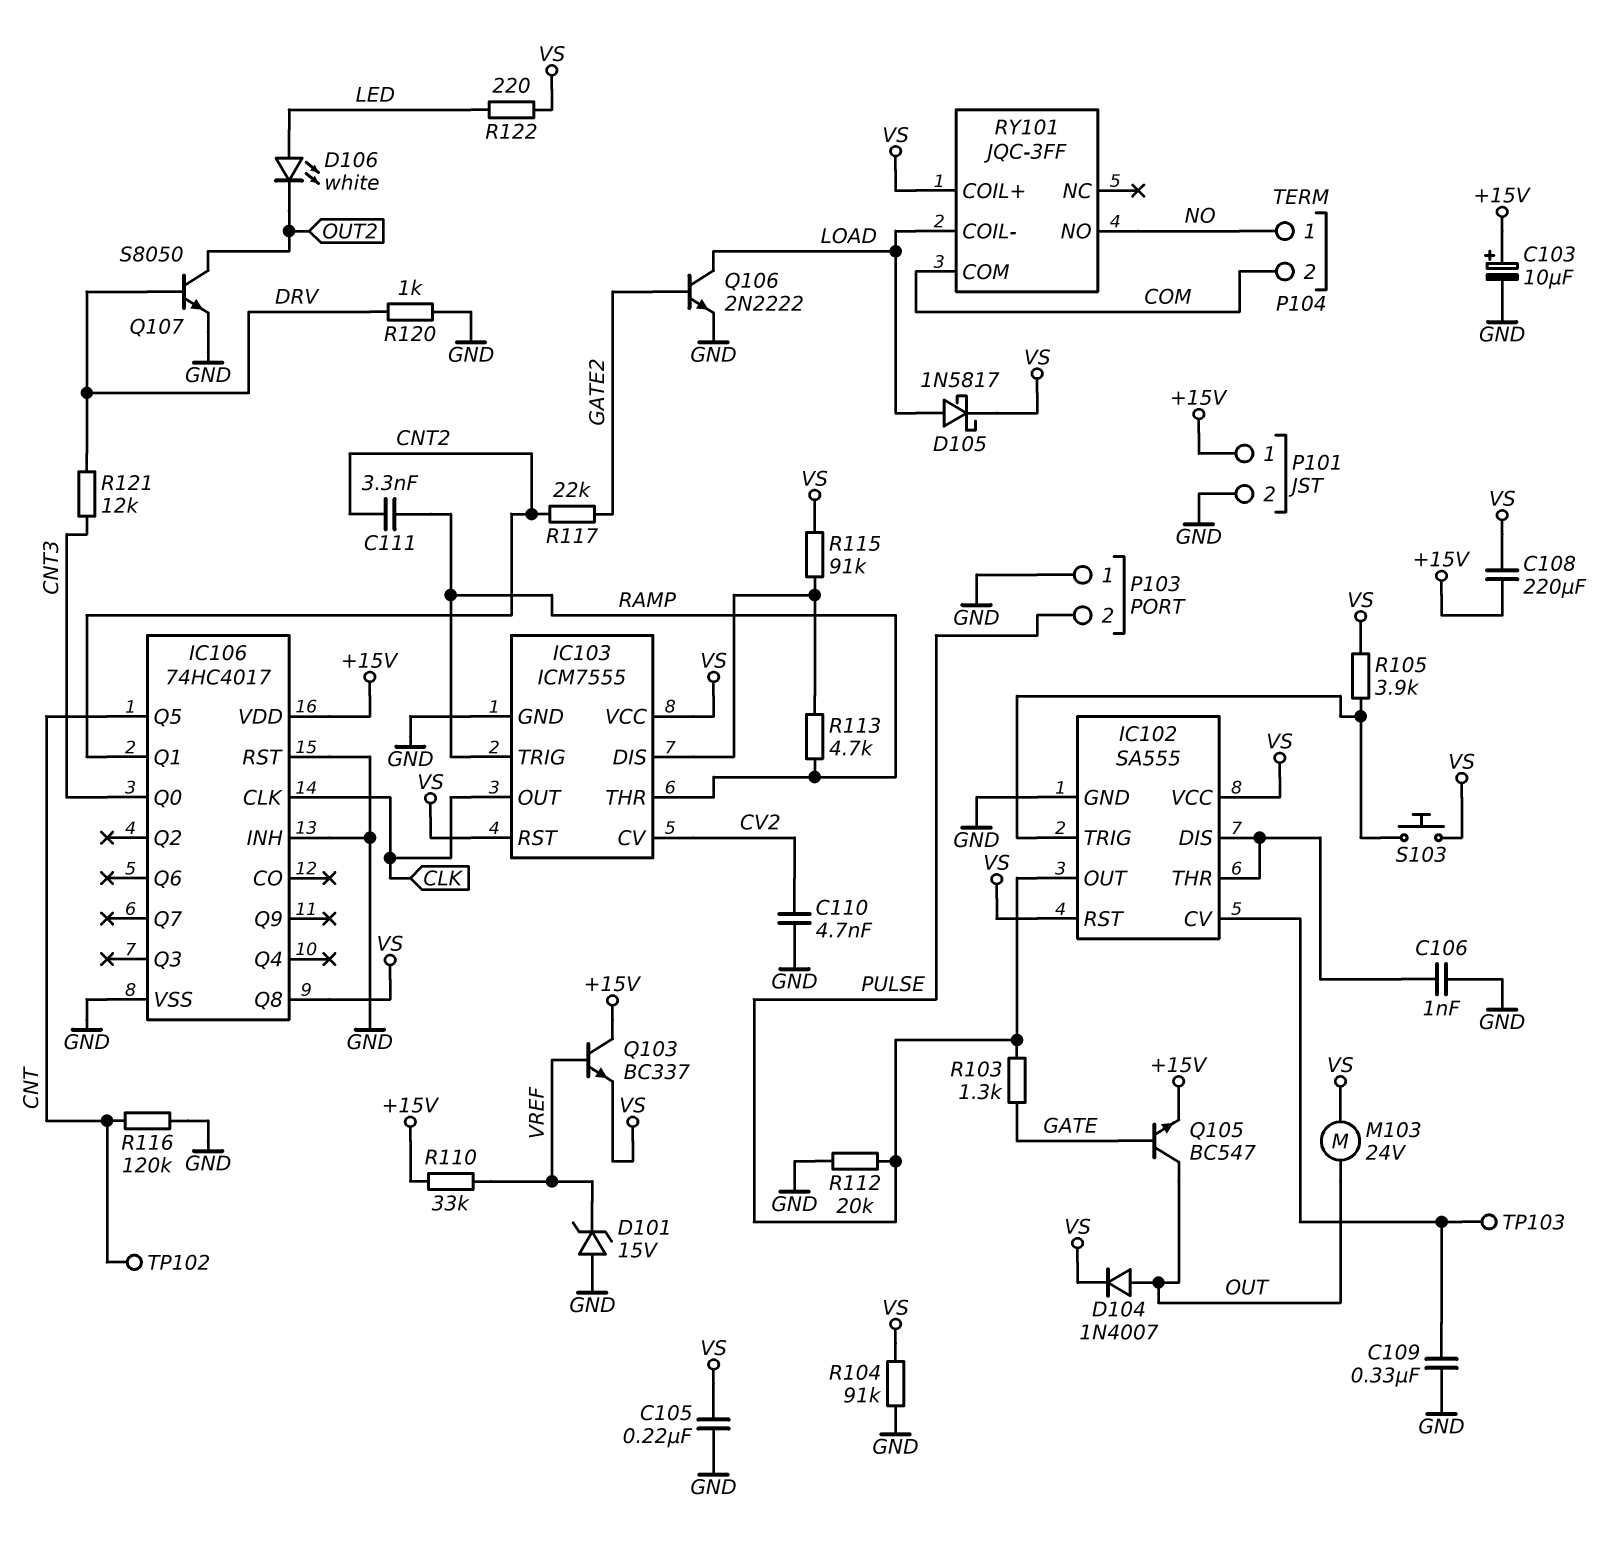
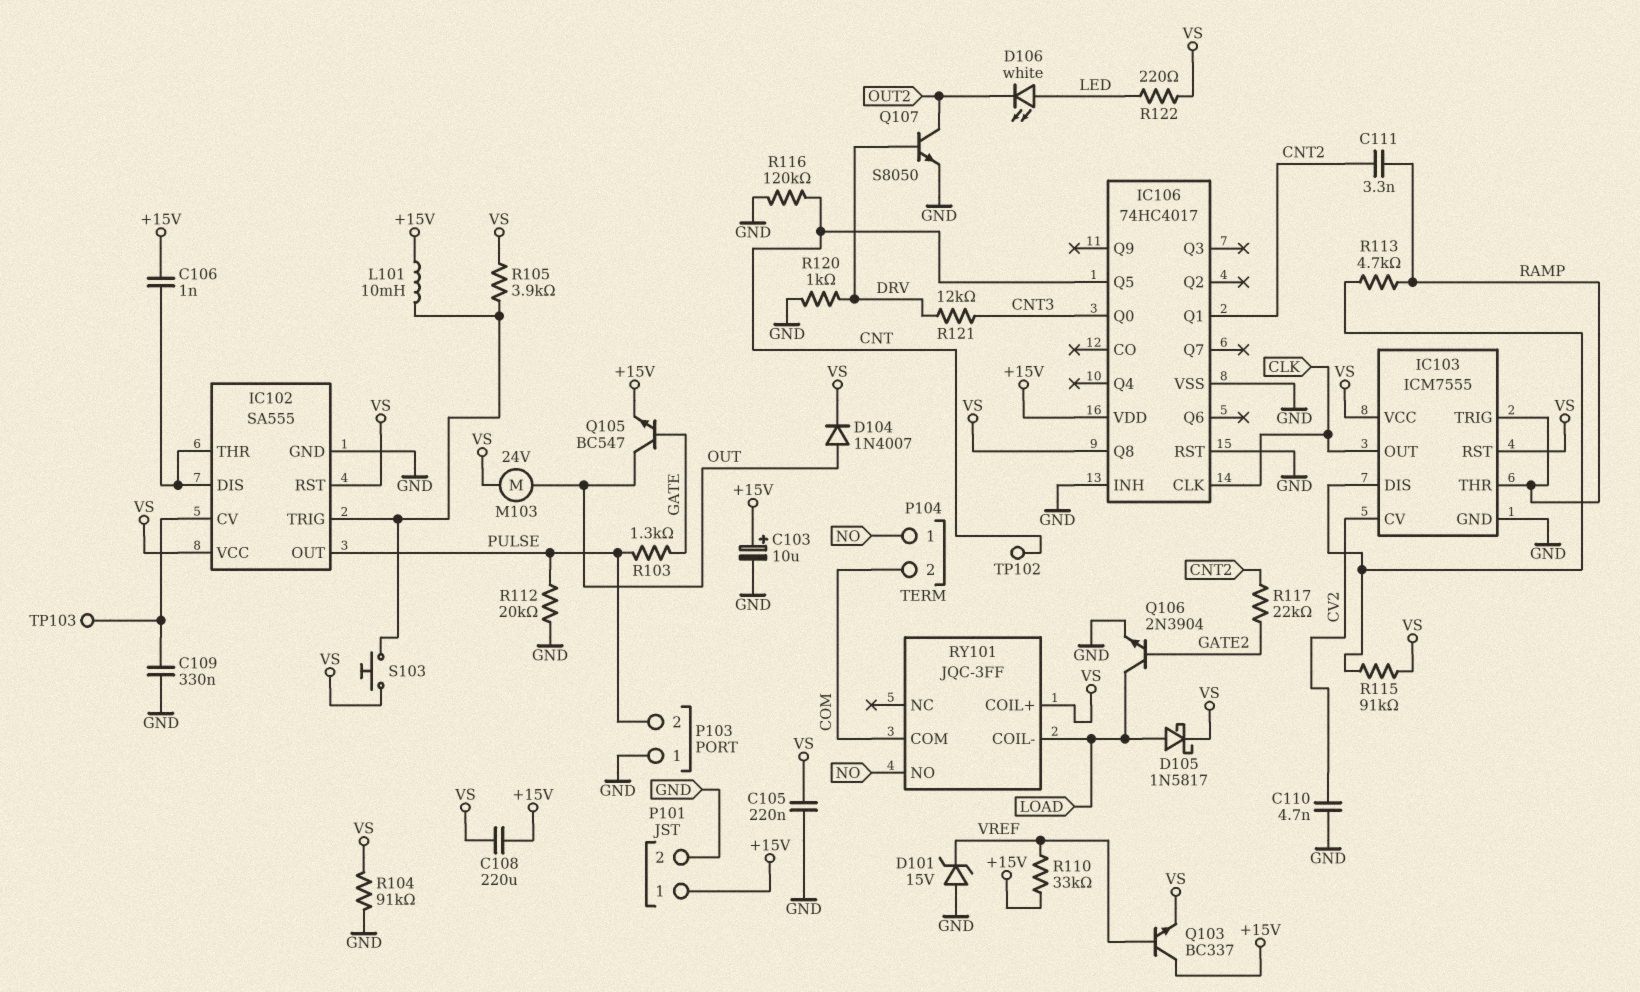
C106: 1nF (GND, IC102/DIS) -> 1nF (+15V, IC102/DIS)
L101: none -> 10mH (+15V, IC102/TRIG)
Q106: NPN 2N2222 (B GATE2, C LOAD, E GND) -> NPN 2N3904 (B GATE2, C LOAD, E GND)

